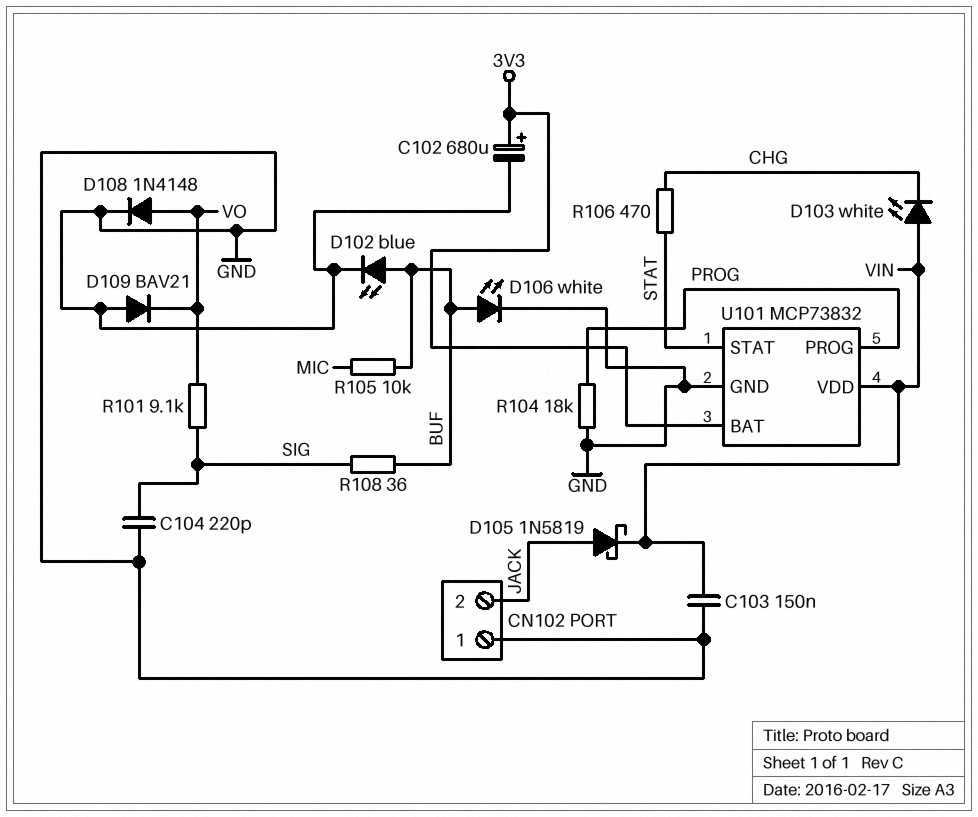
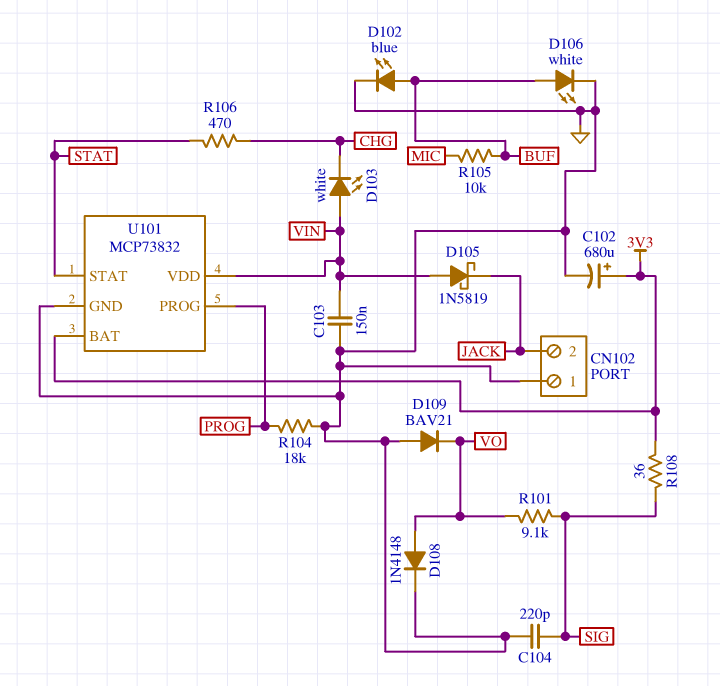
D105: schottky 1N5819 (A JACK, K VIN) -> schottky 1N5819 (A VIN, K JACK)
R108: 36 (BUF, SIG) -> 36 (3V3, SIG)

